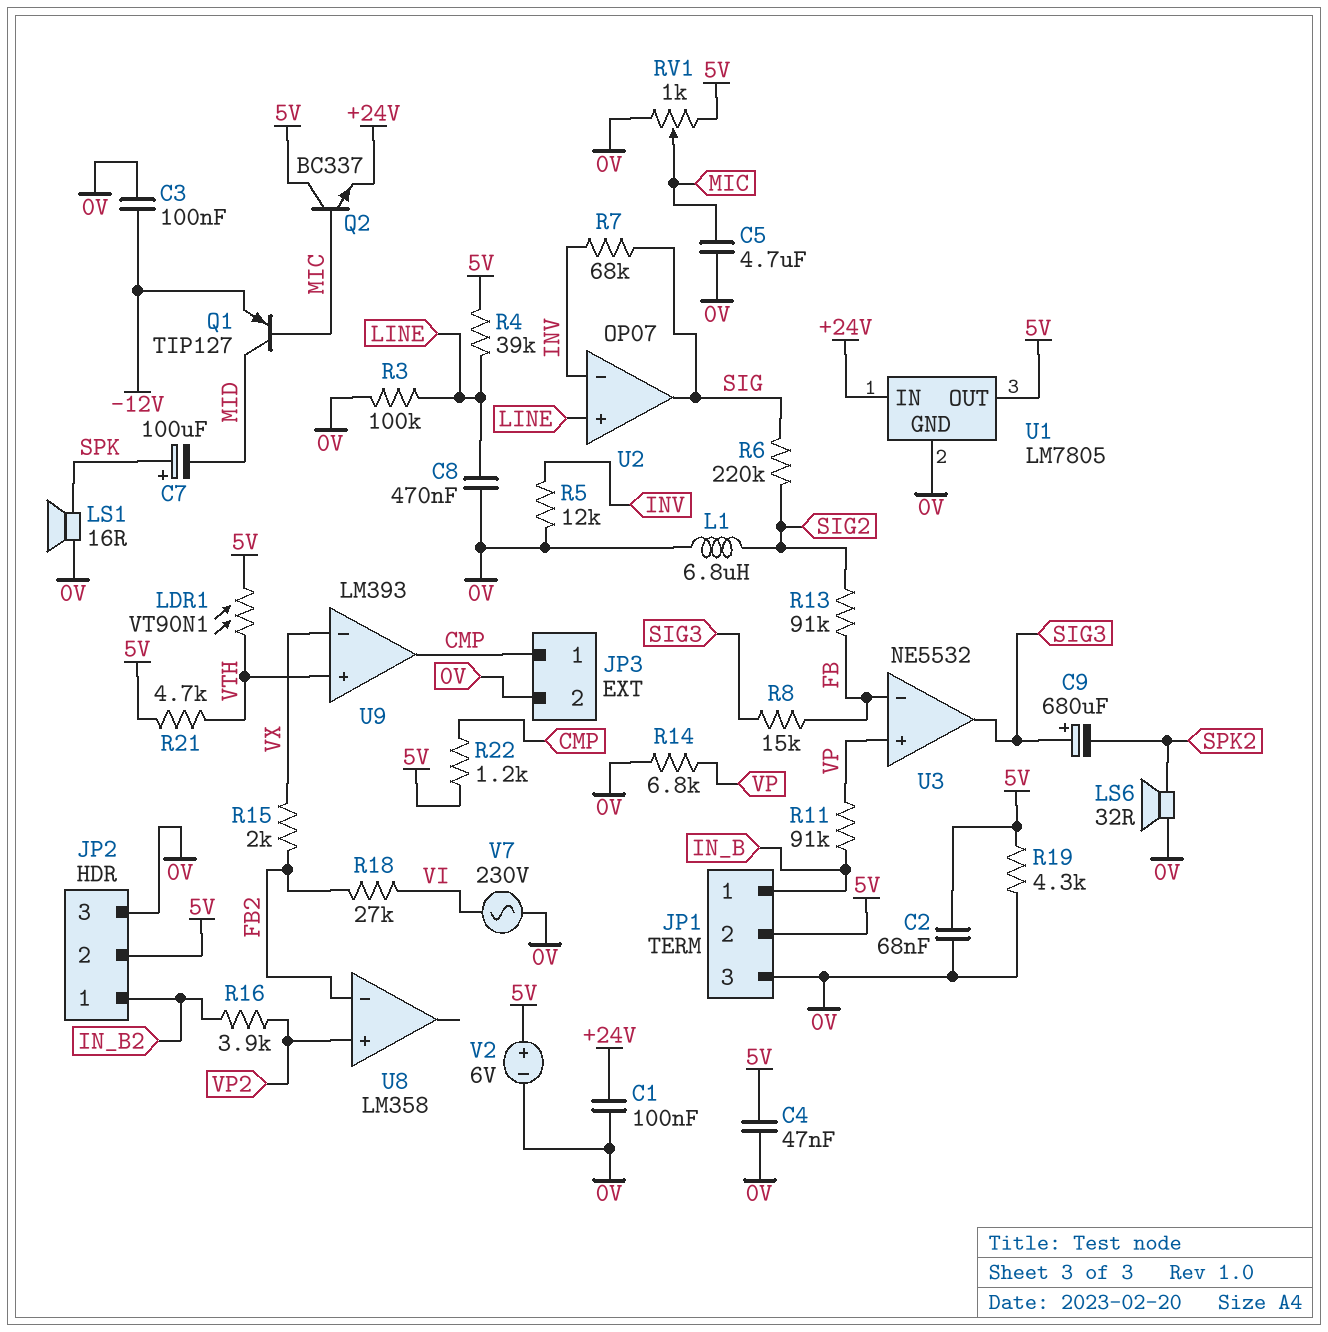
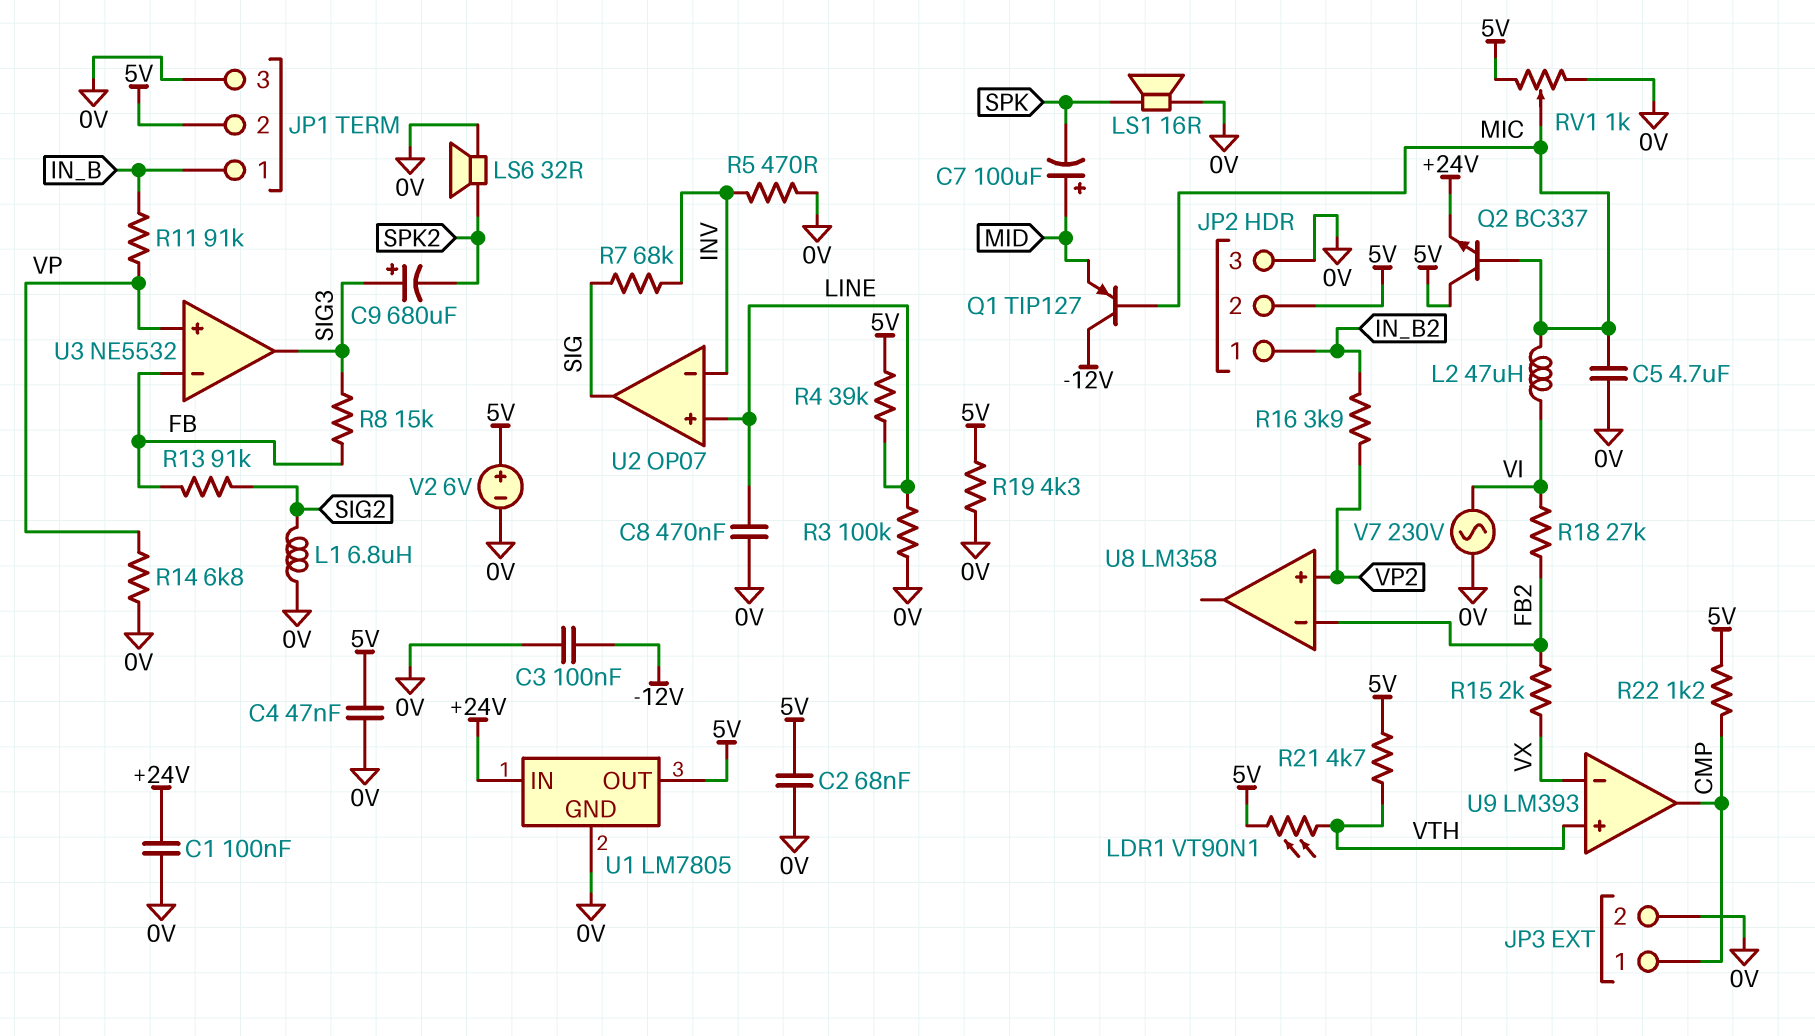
C7: 100uF (plus SPK, minus MID) -> 100uF (plus MID, minus SPK)
L2: none -> 47uH (MIC, VI)
Q1: PNP TIP127 (B MIC, C MID, E -12V) -> PNP TIP127 (B MIC, C -12V, E MID)
R5: 12k (0V, INV) -> 470 (0V, INV)
R6: 220k (SIG, SIG2) -> none

